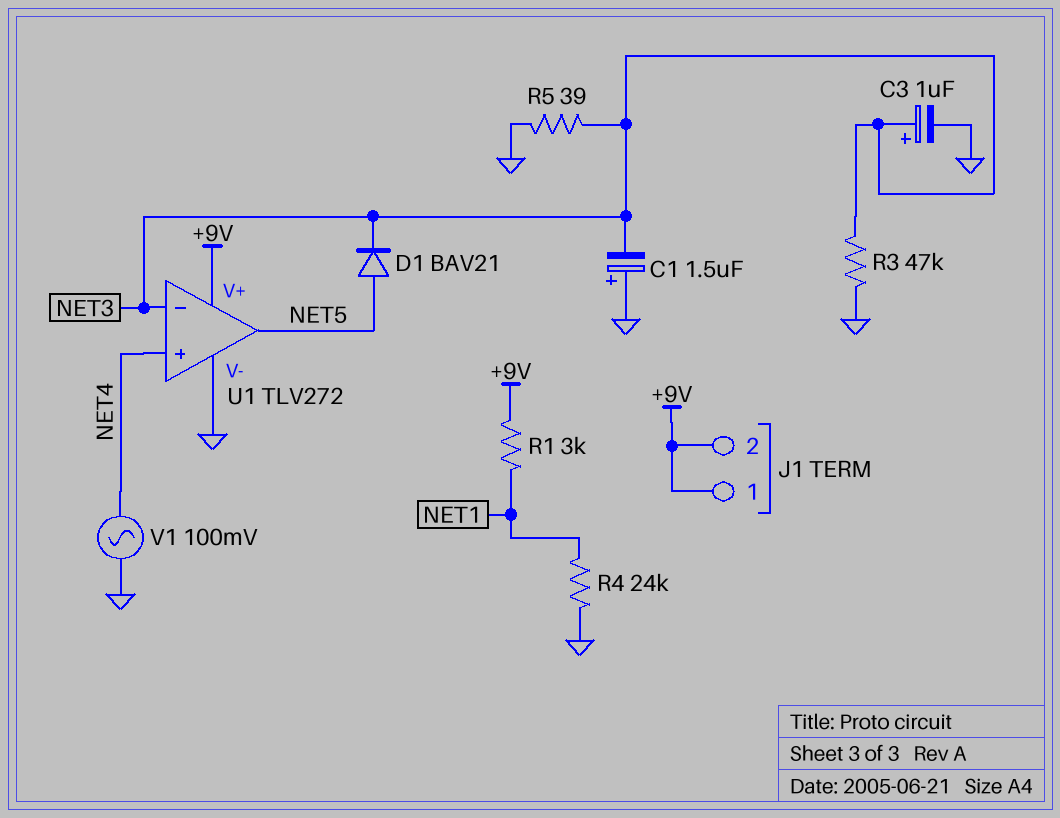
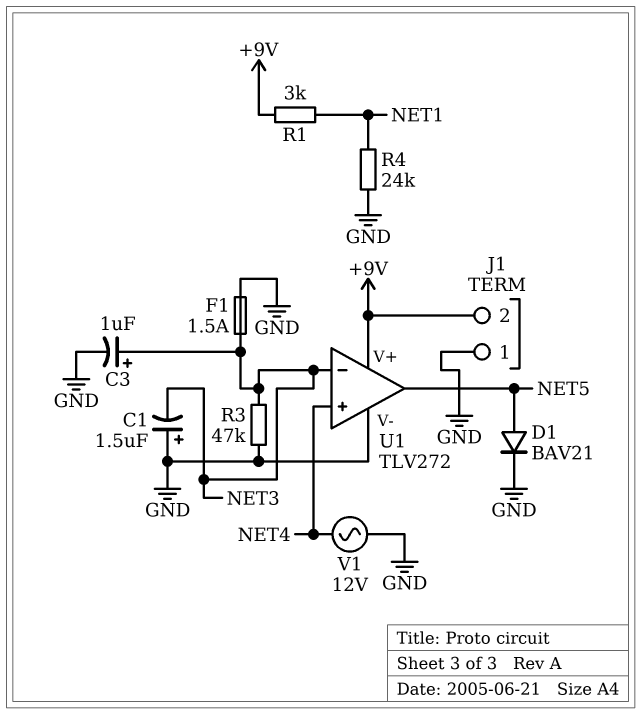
D1: diode BAV21 (A NET5, K NET3) -> diode BAV21 (A NET5, K GND)
F1: none -> 1.5A (GND, NET3)
J1 pin 1: +9V -> GND
R5: 39 (GND, NET3) -> none
V1: AC 100mV (GND, NET4) -> AC 12V (GND, NET4)

